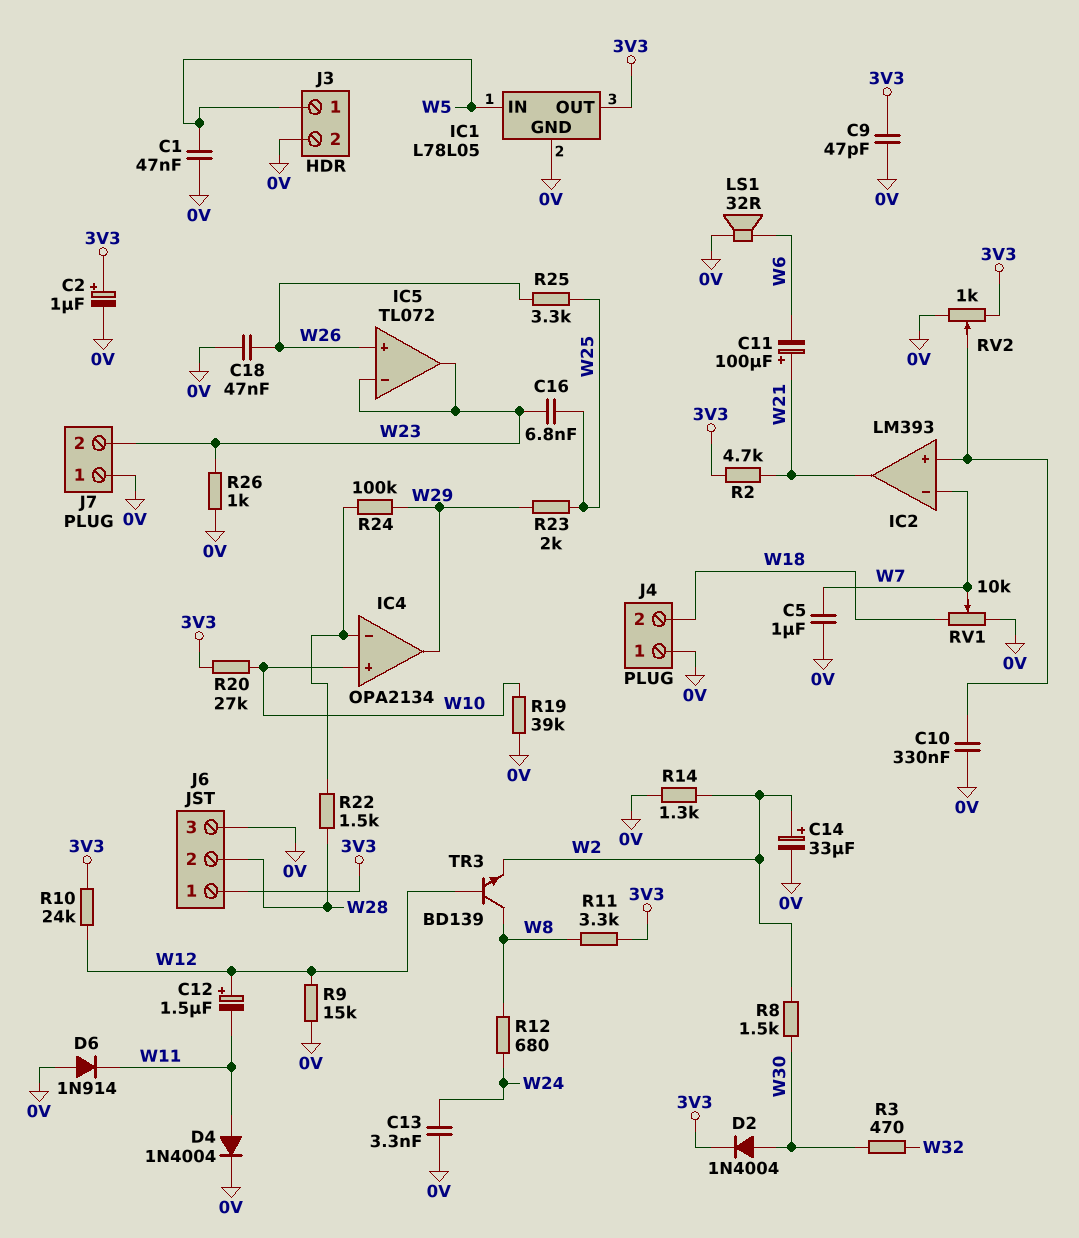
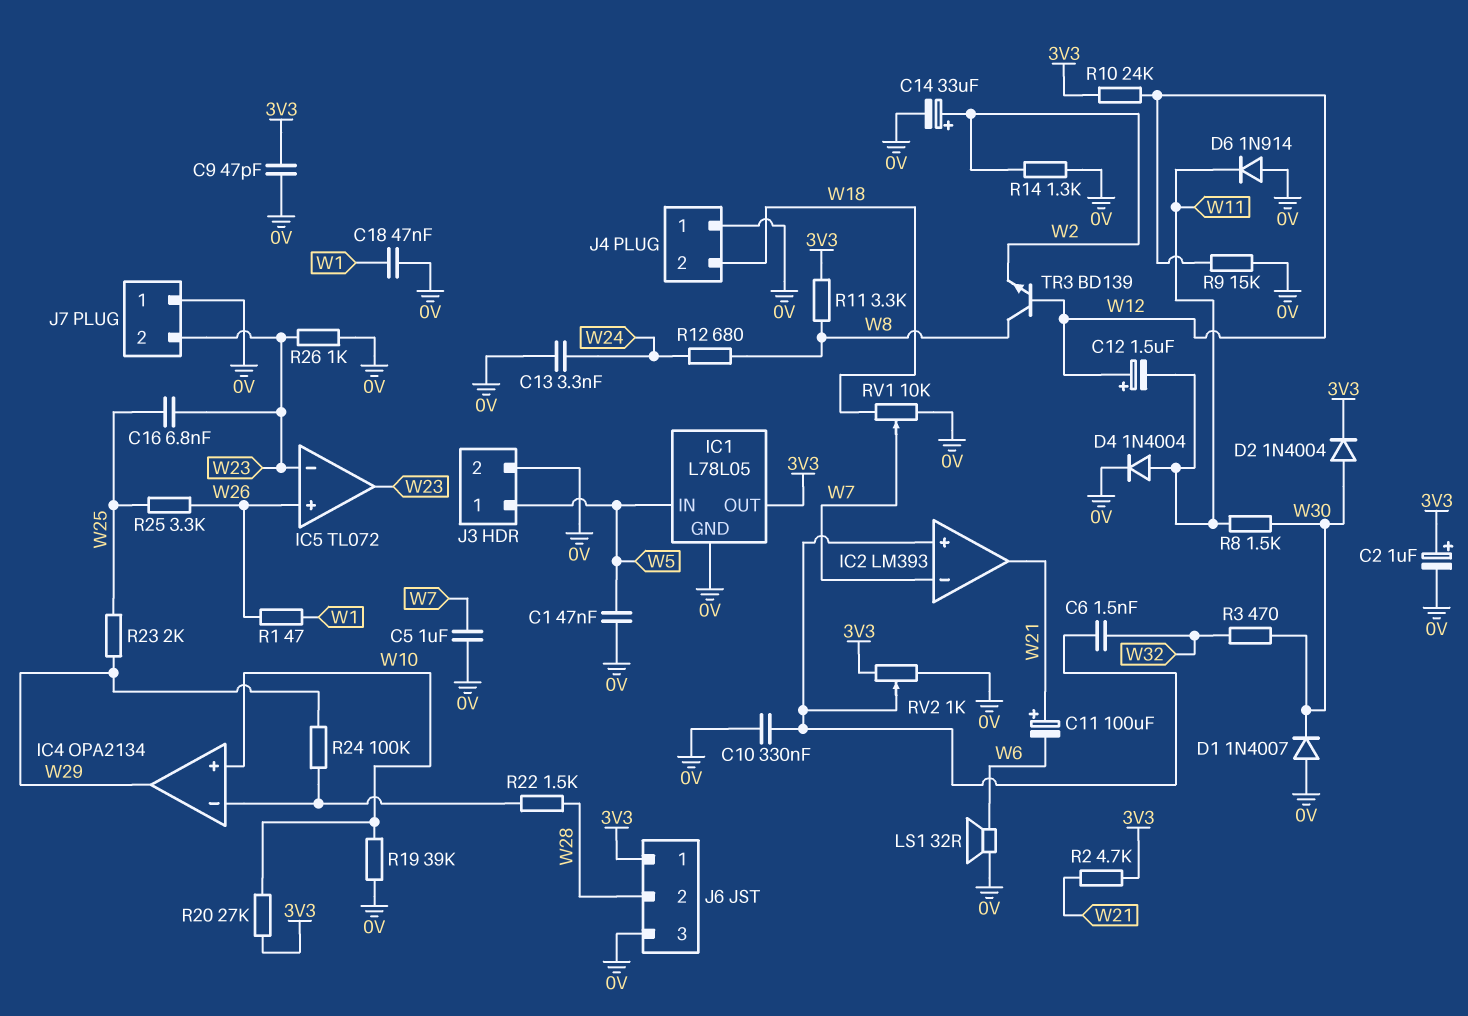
C6: none -> 1.5nF (IC2/in+, W32)
C18: 47nF (0V, W26) -> 47nF (0V, W1)
D1: none -> diode 1N4007 (A 0V, K W30)
R1: none -> 47 (W1, W26)
R8: 1.5k (W2, W30) -> 1.5k (W11, W30)

